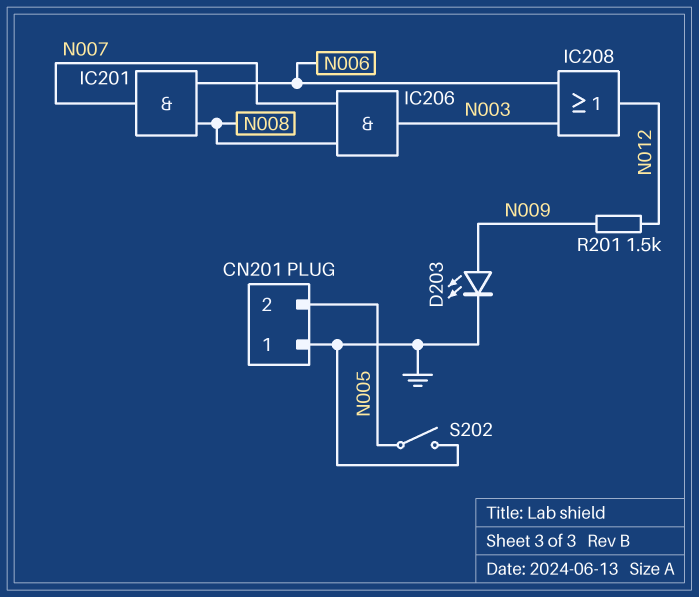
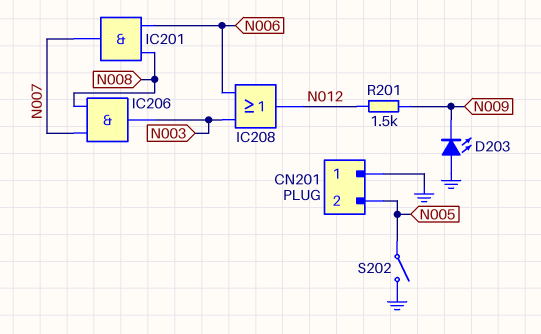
D203: LED (A N009, K GND) -> LED (A GND, K N009)

